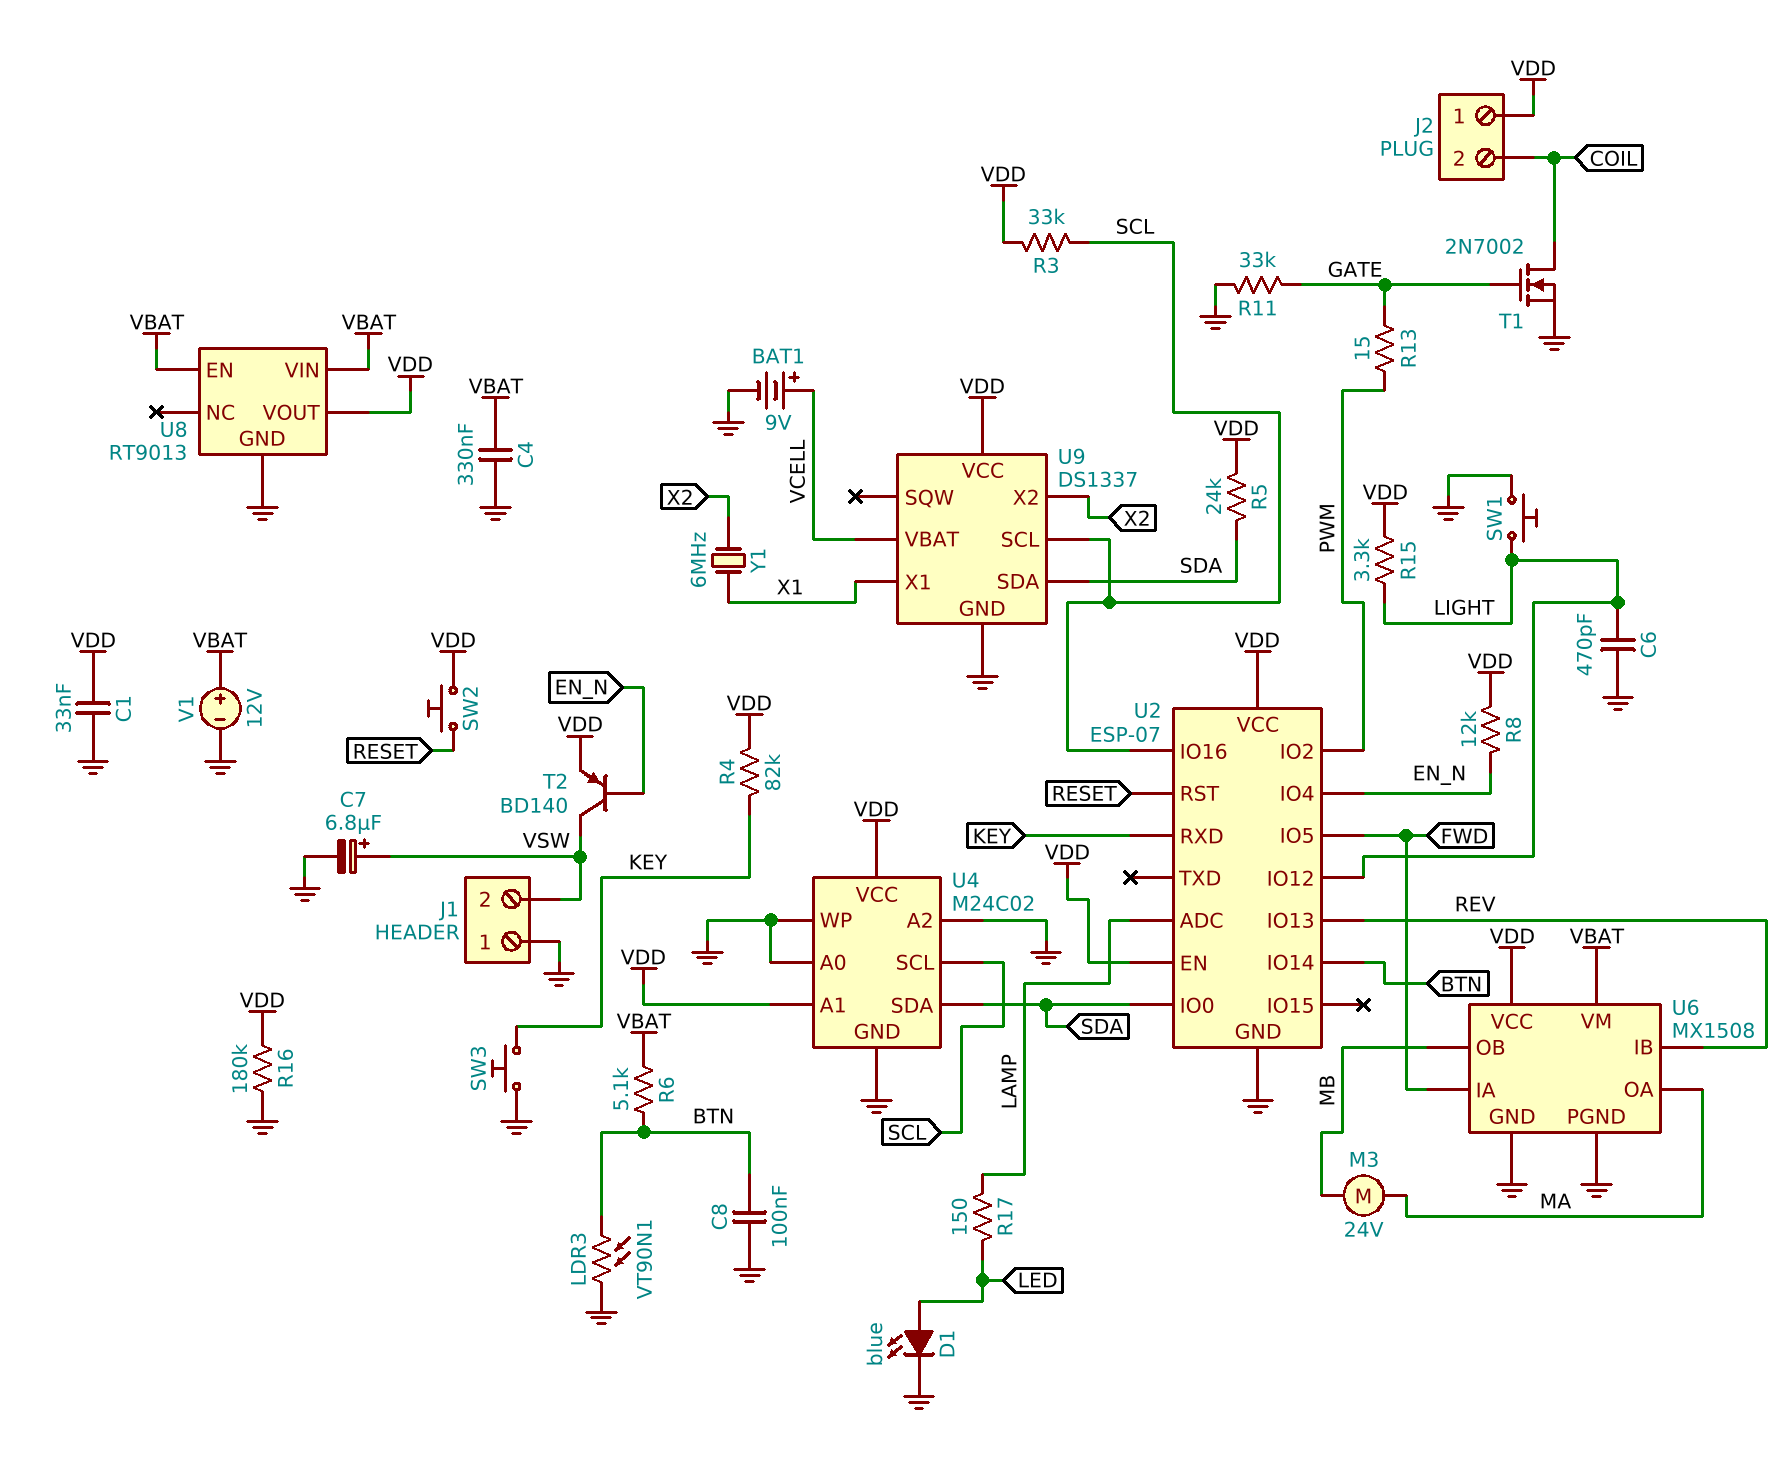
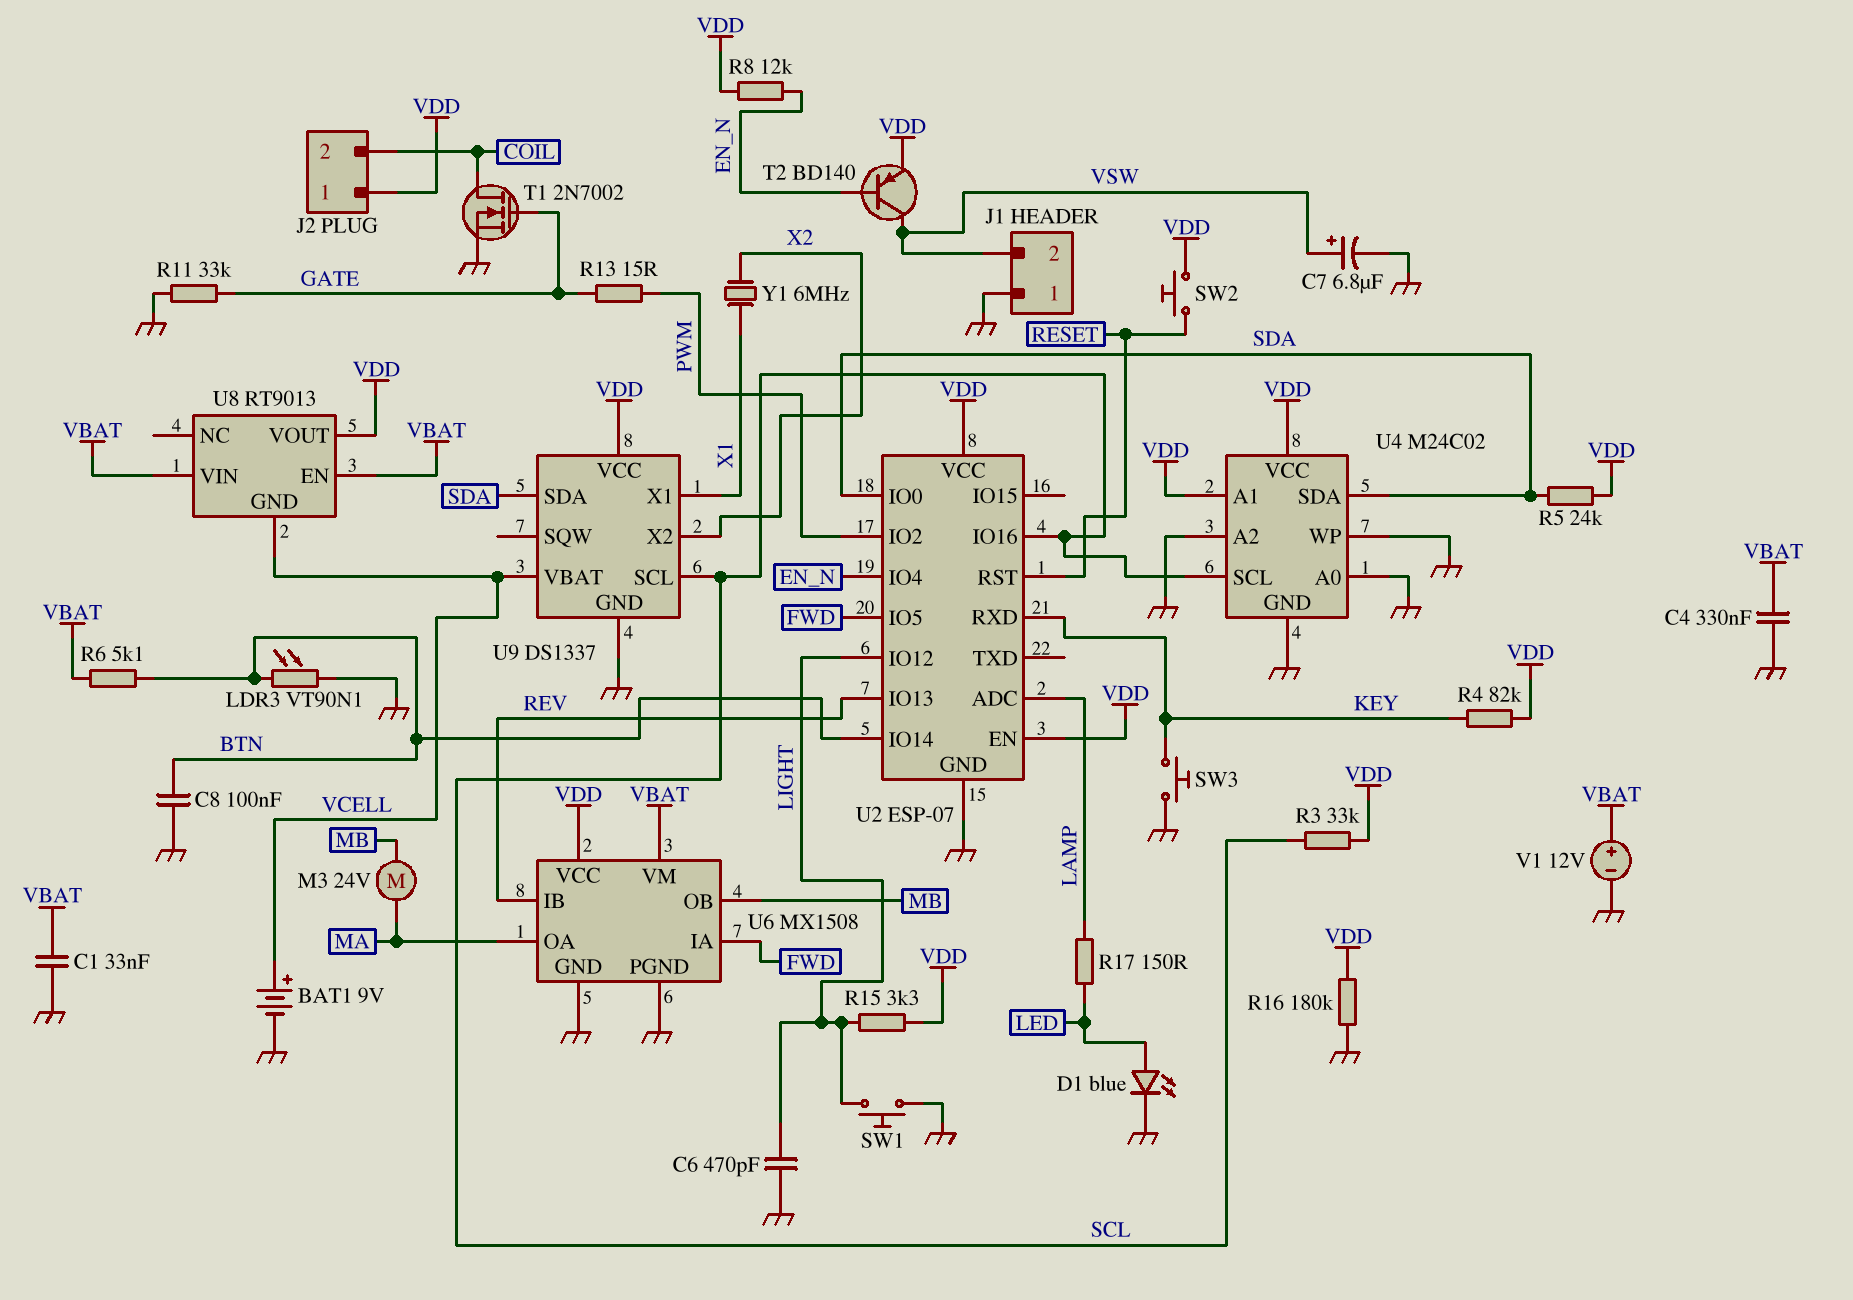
C1: 33nF (GND, VDD) -> 33nF (GND, VBAT)
U8 pin GND: GND -> VCELL

